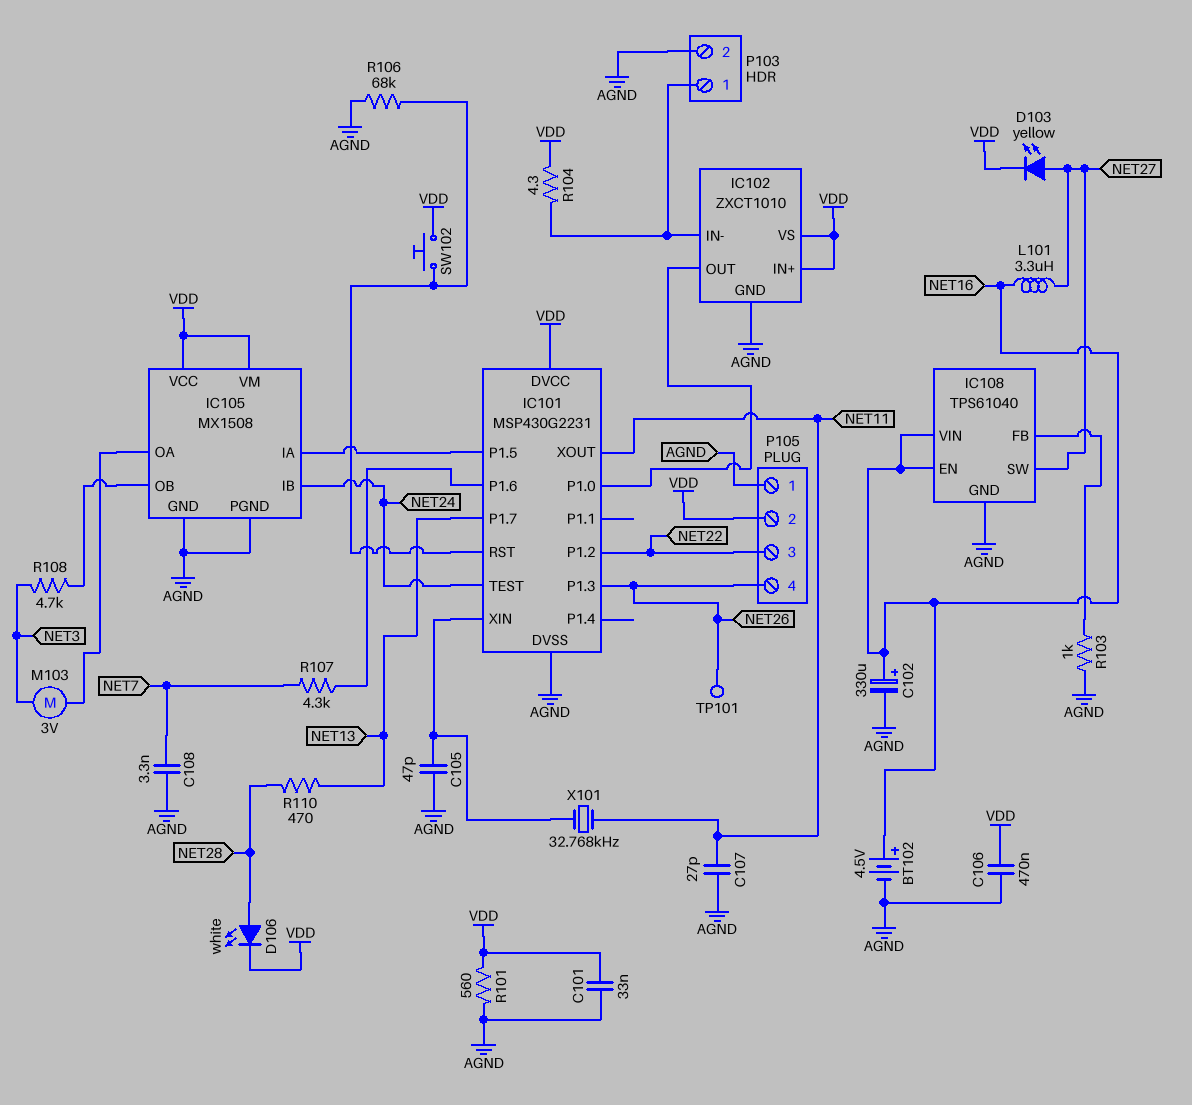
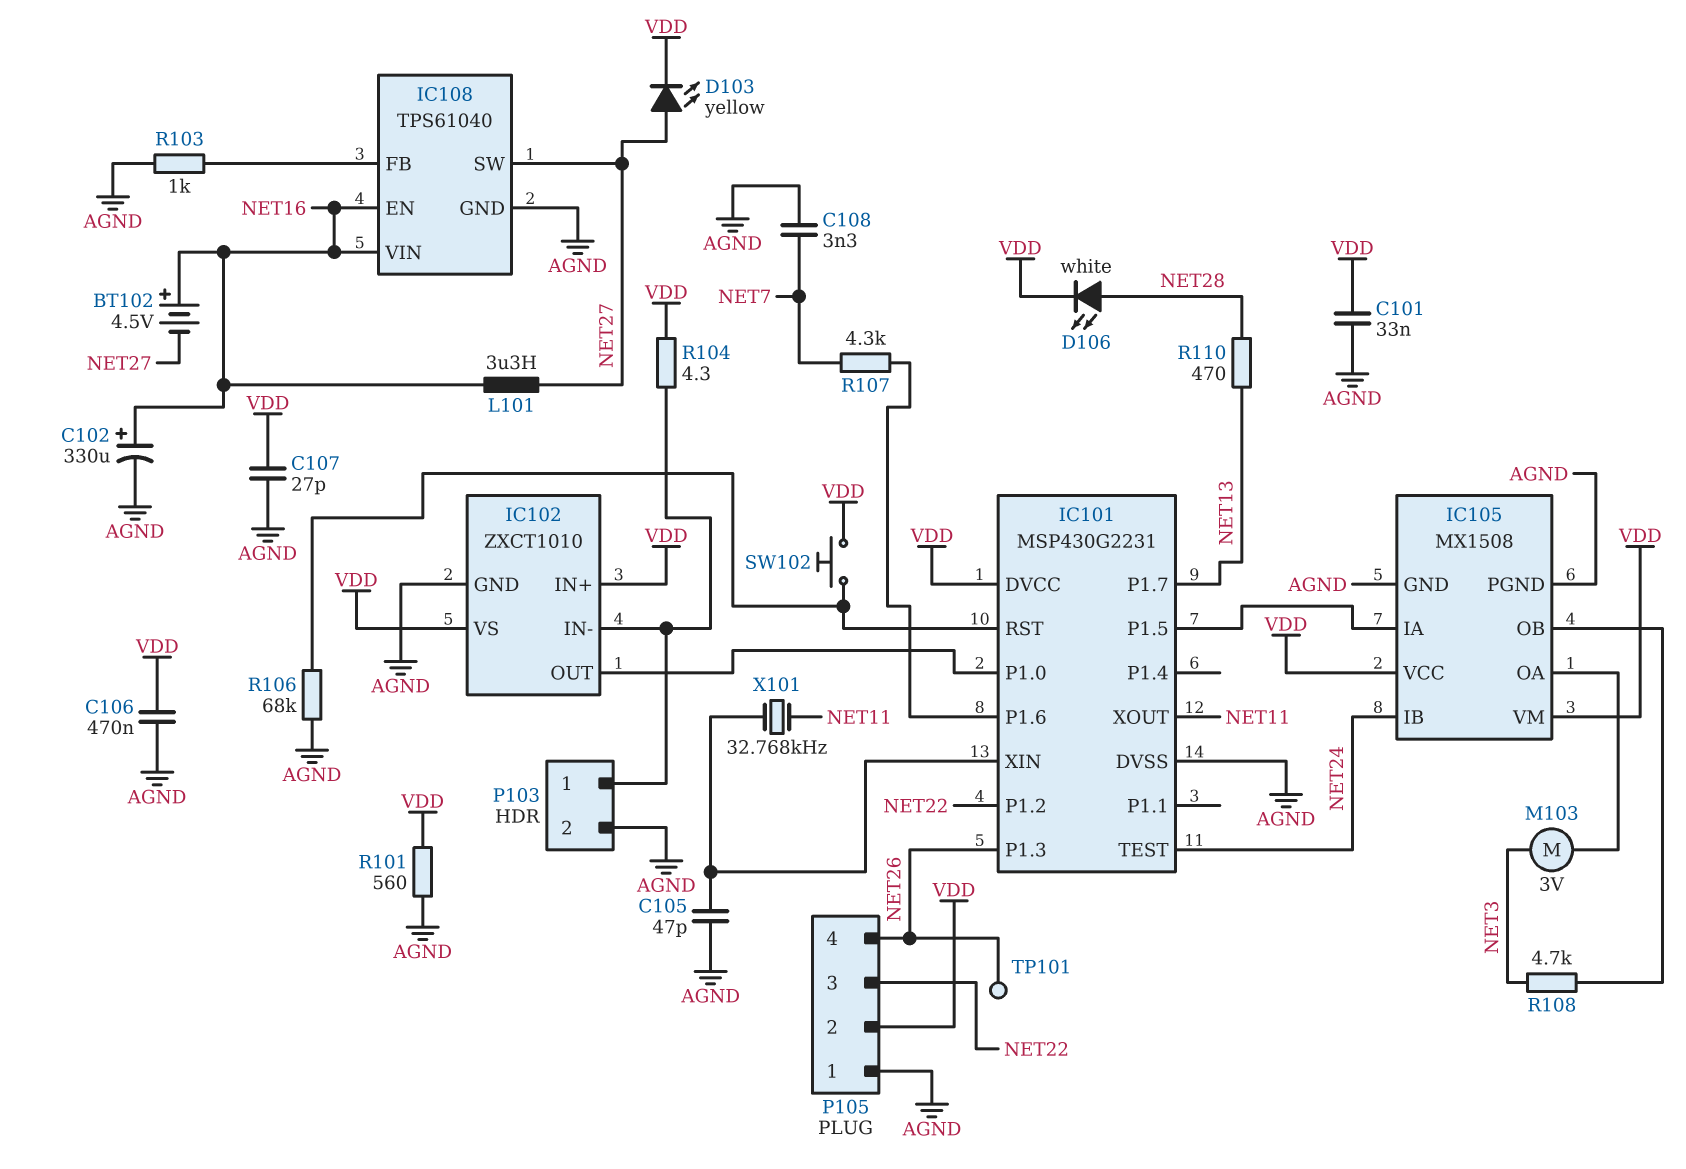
BT102: 4.5V (plus NET16, minus AGND) -> 4.5V (plus NET16, minus NET27)
C107: 27pF (AGND, NET11) -> 27pF (AGND, VDD)

